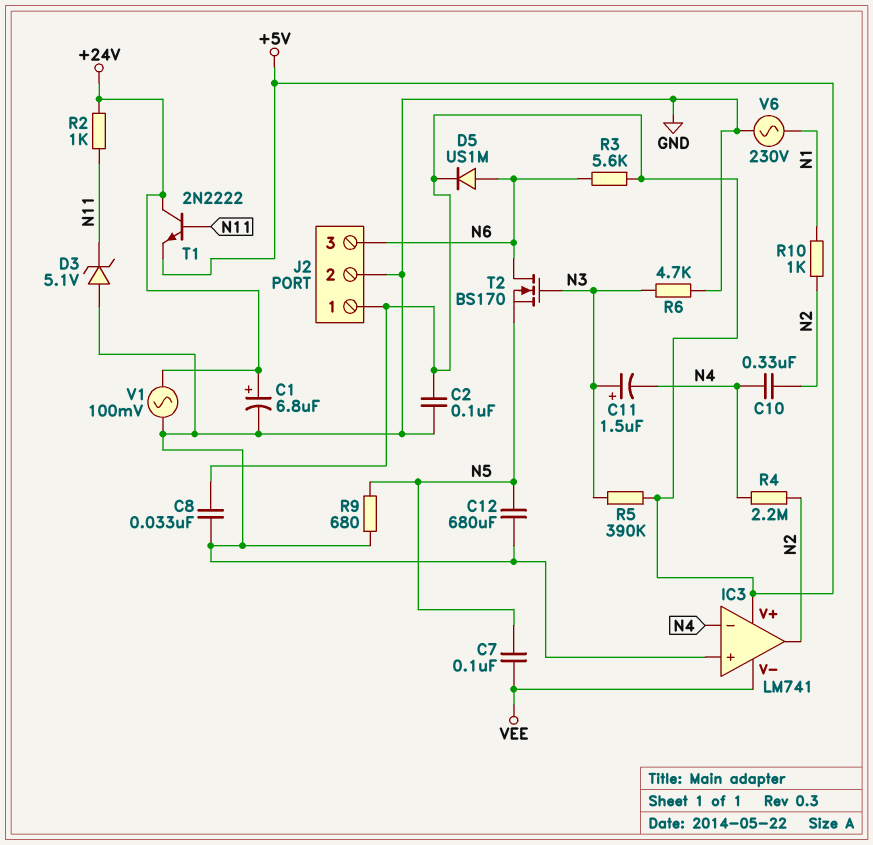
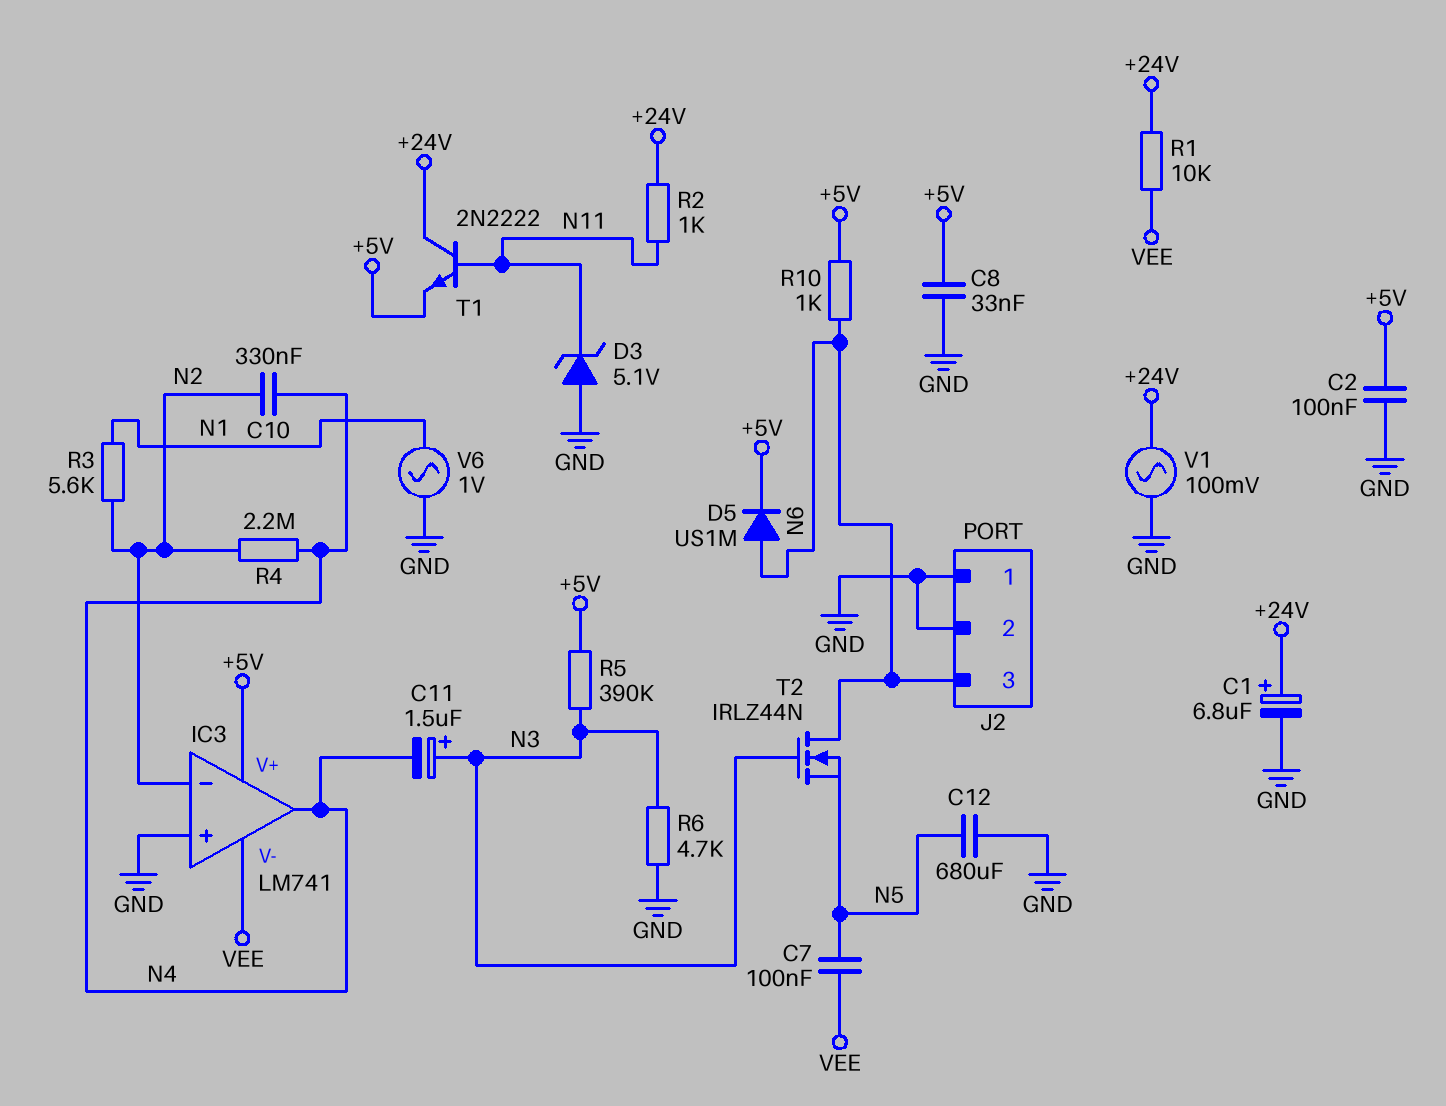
IC3 pin in-: N4 -> N2
IC3 pin out: N2 -> N4
J2 pin 1: +5V -> GND
R1: none -> 10k (+24V, VEE)
R3: 5.6k (+5V, N6) -> 5.6k (N1, N2)
R9: 680 (GND, N5) -> none
R10: 1k (N1, N2) -> 1k (+5V, N6)
T2: NMOS BS170 (G N3, D N6, S N5) -> NMOS IRLZ44N (G N3, D N6, S N5)
V6: AC 230V (GND, N1) -> AC 1V (GND, N1)

